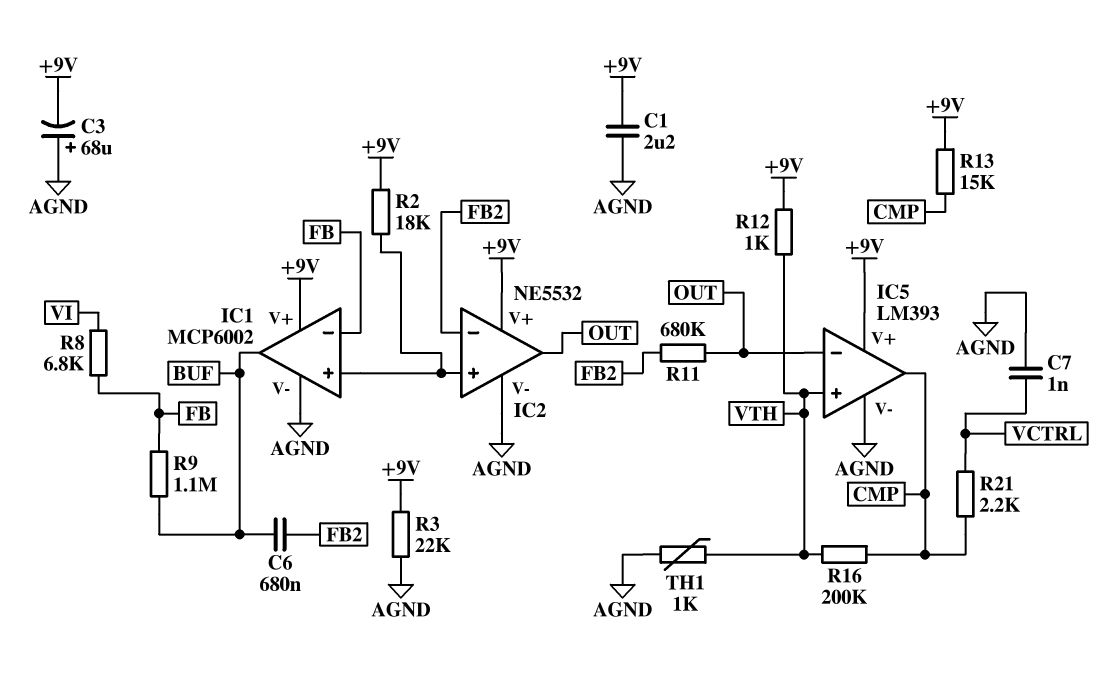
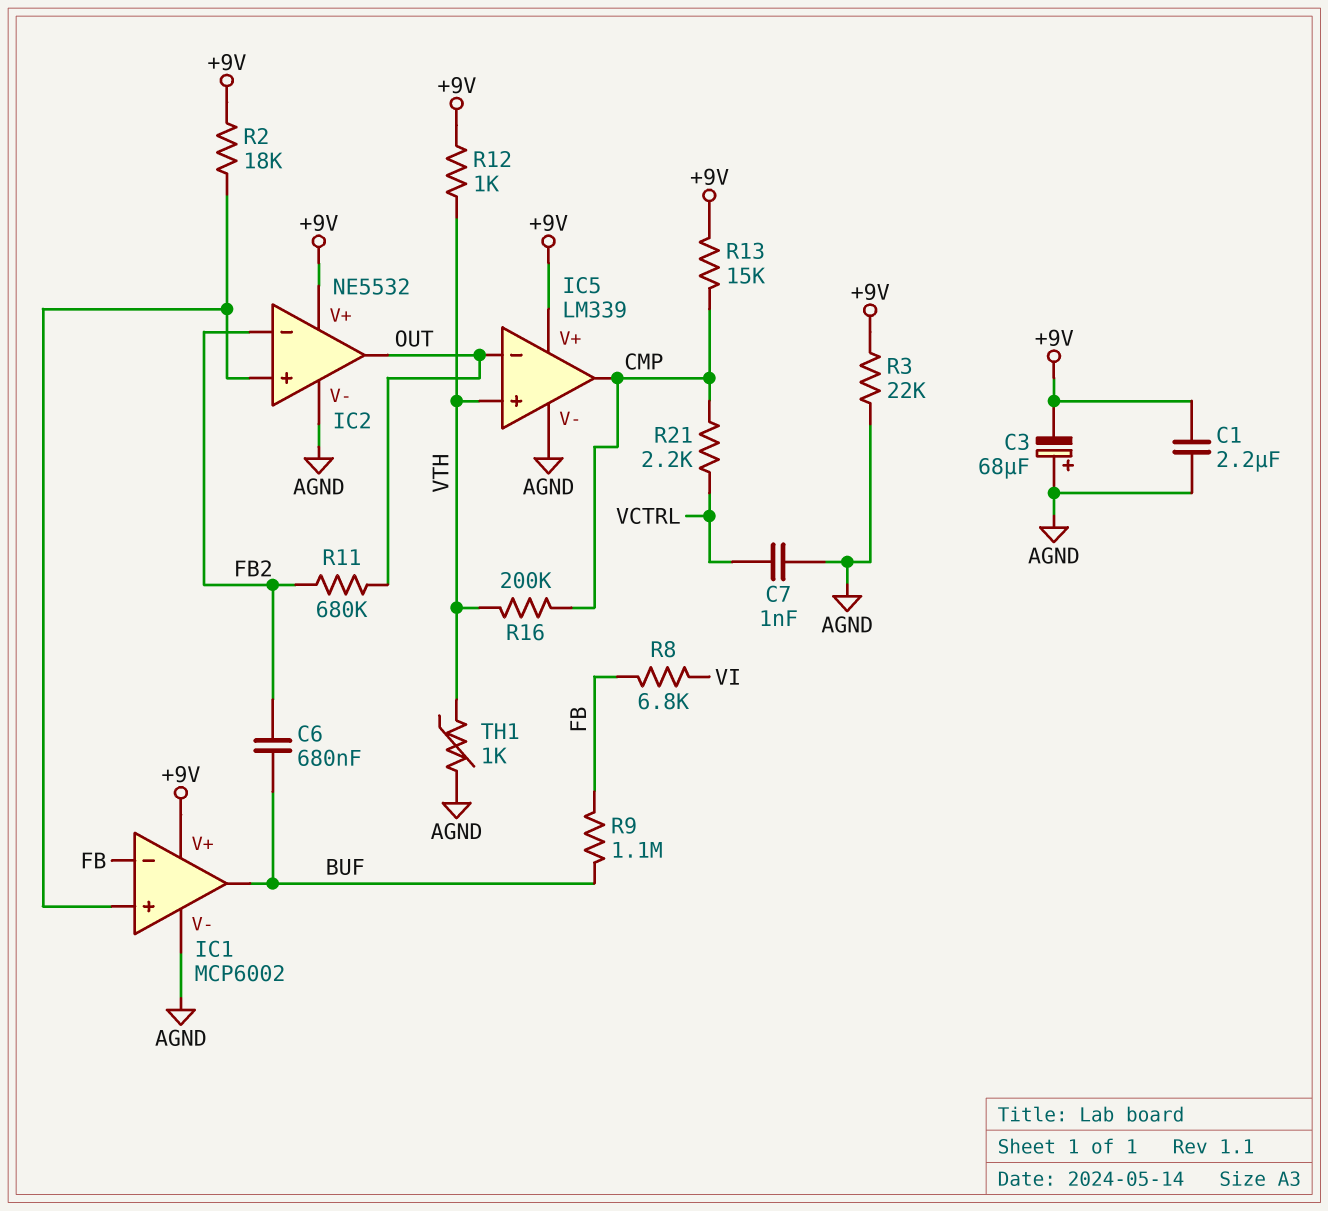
IC5: LM393 -> LM339

